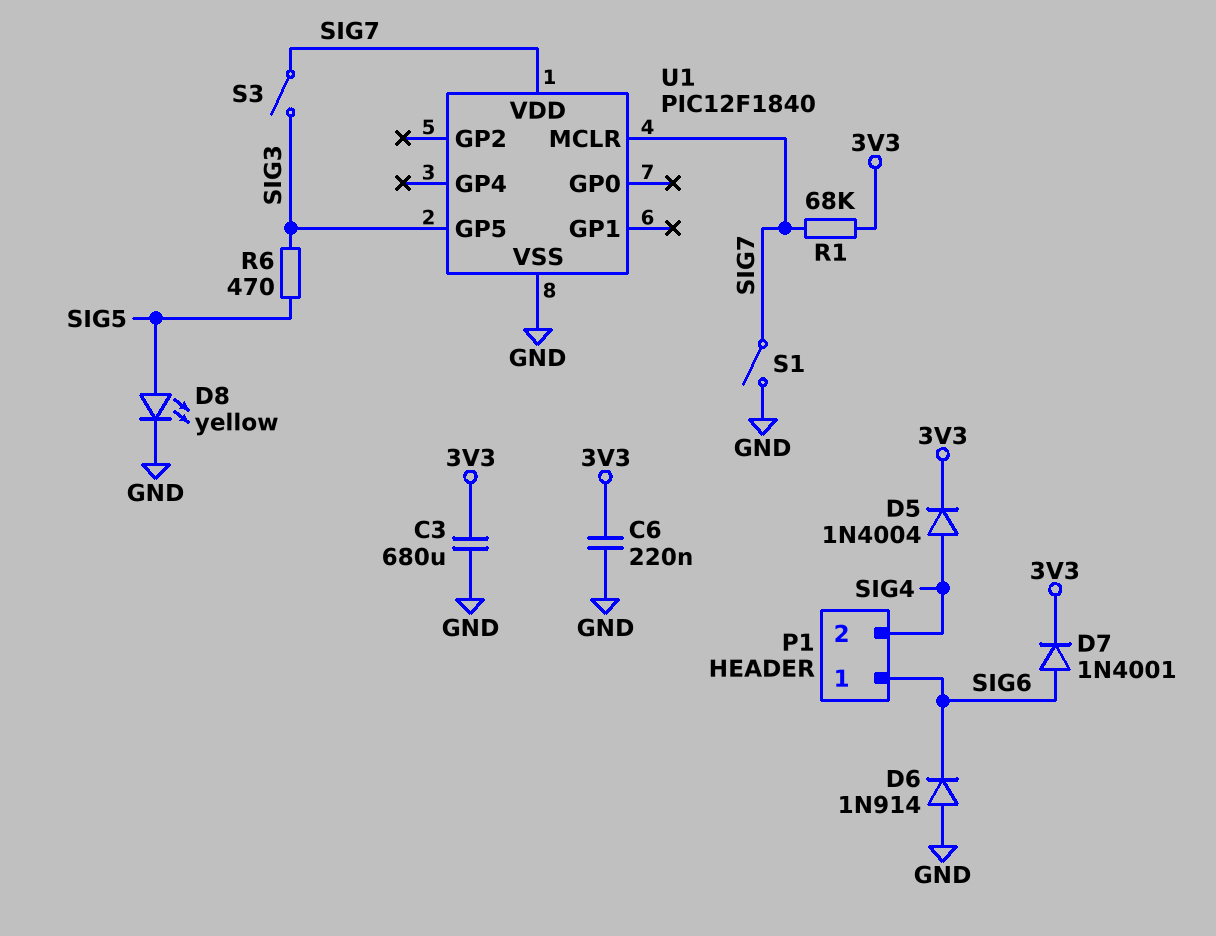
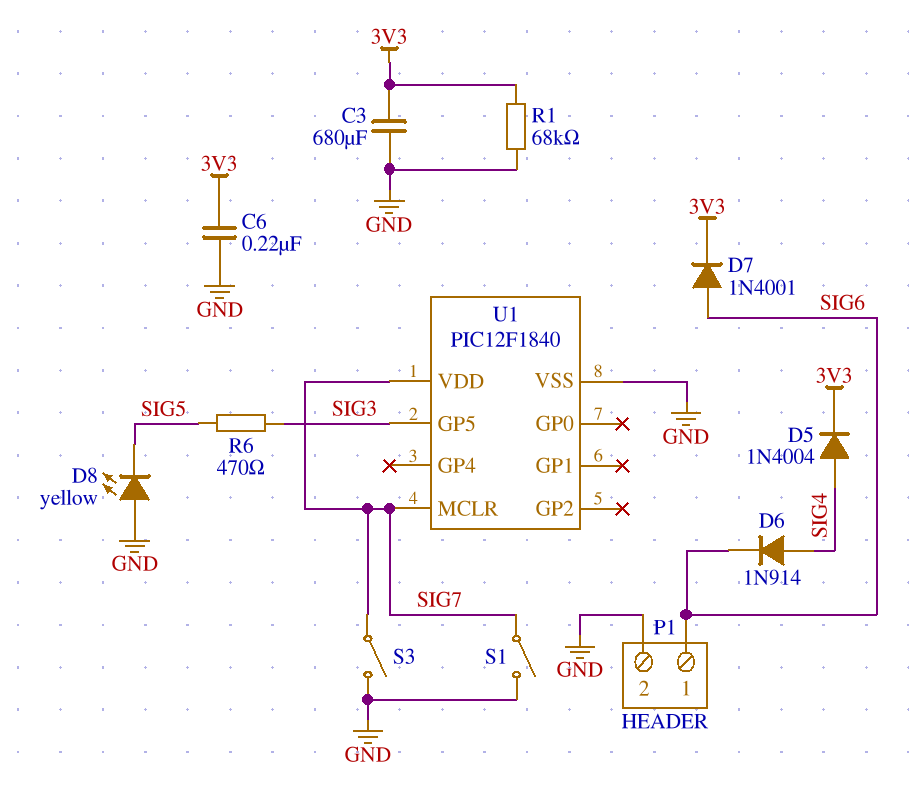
D6: diode 1N914 (A GND, K SIG6) -> diode 1N914 (A SIG4, K SIG6)
D8: LED yellow (A SIG5, K GND) -> LED yellow (A GND, K SIG5)
P1 pin 2: SIG4 -> GND
R1: 68k (3V3, SIG7) -> 68k (3V3, GND)
S3: switch (SIG3, SIG7) -> switch (GND, SIG7)

